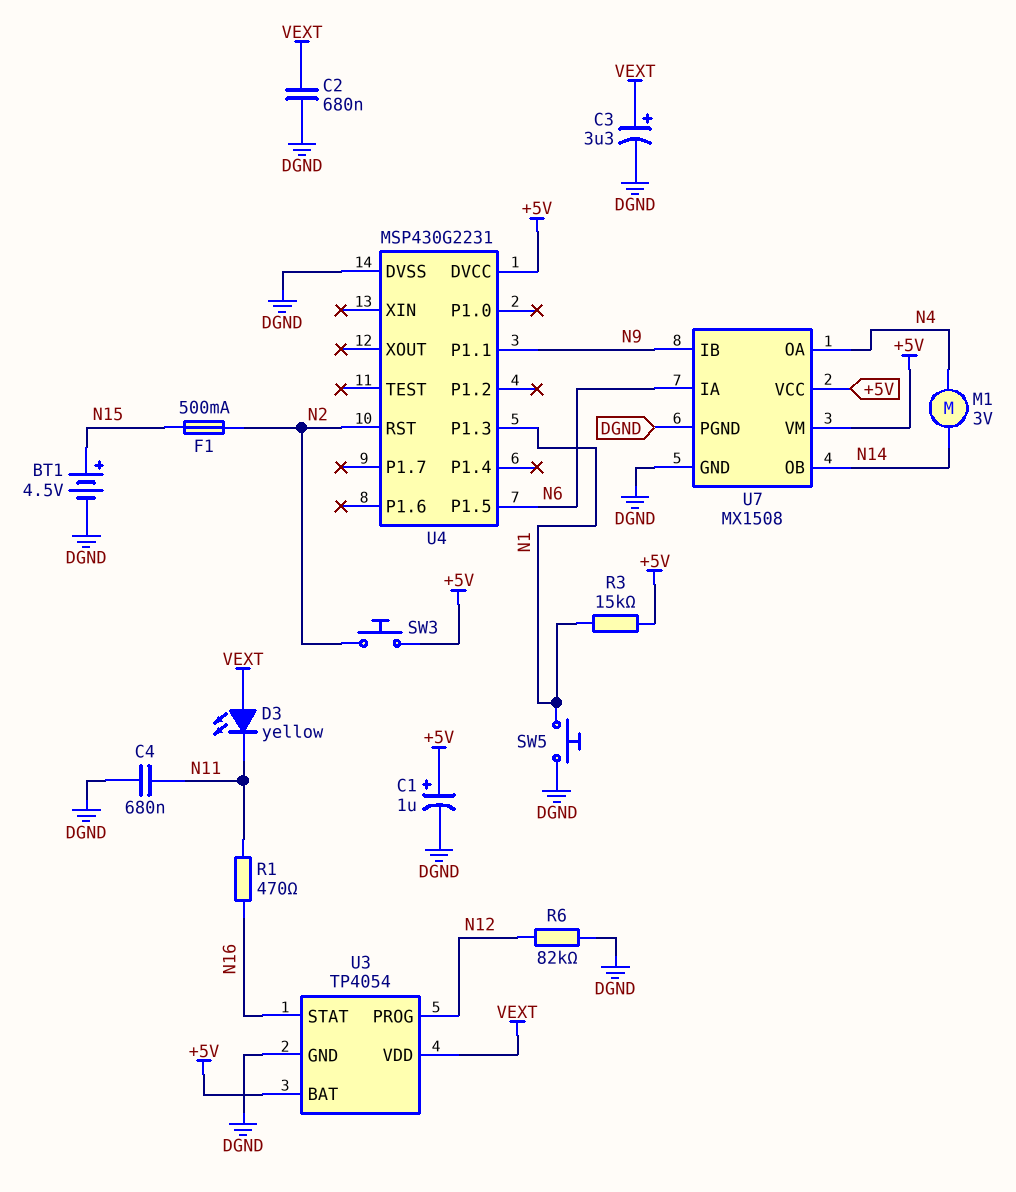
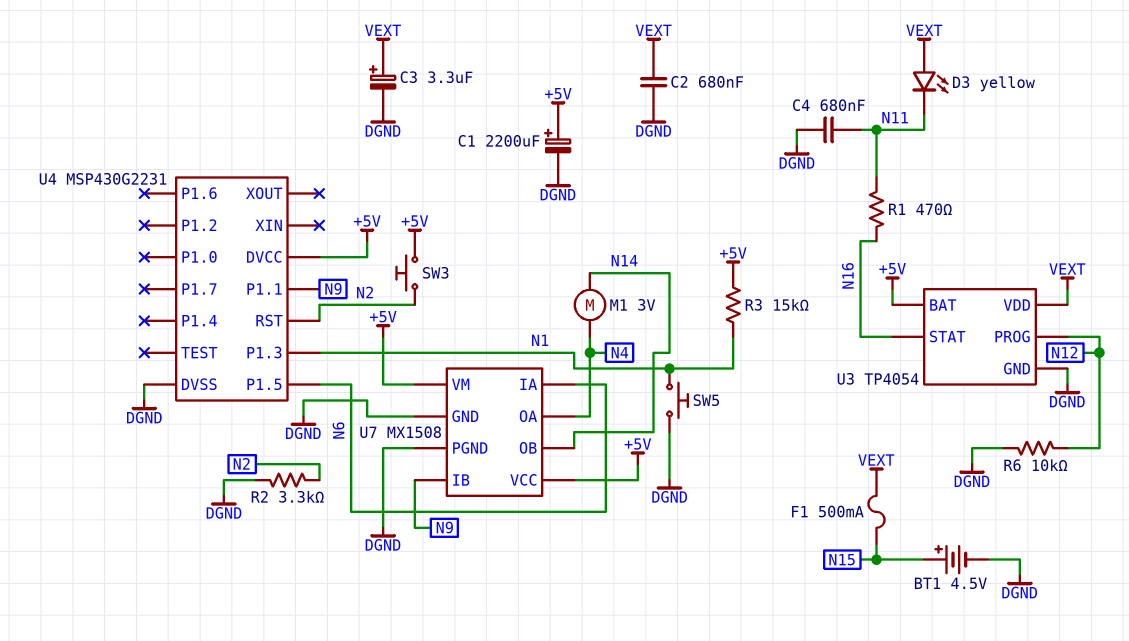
C1: 1uF (plus +5V, minus DGND) -> 2200uF (plus +5V, minus DGND)
F1: 500mA (N2, N15) -> 500mA (N15, VEXT)
R2: none -> 3.3k (DGND, N2)
R6: 82k (DGND, N12) -> 10k (DGND, N12)

